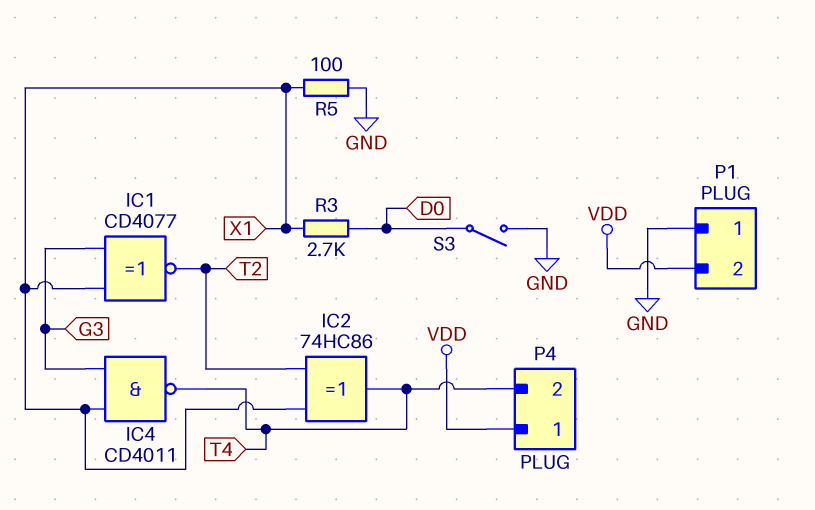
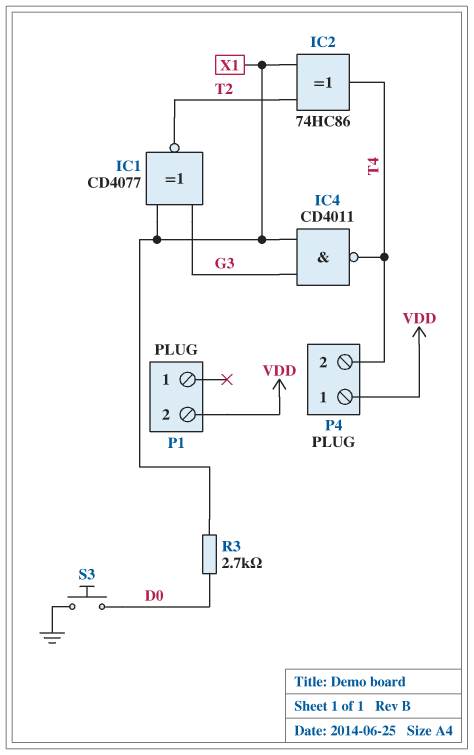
P1 pin 1: GND -> none
R5: 100 (GND, X1) -> none
S3: switch (D0, GND) -> button (D0, GND)

